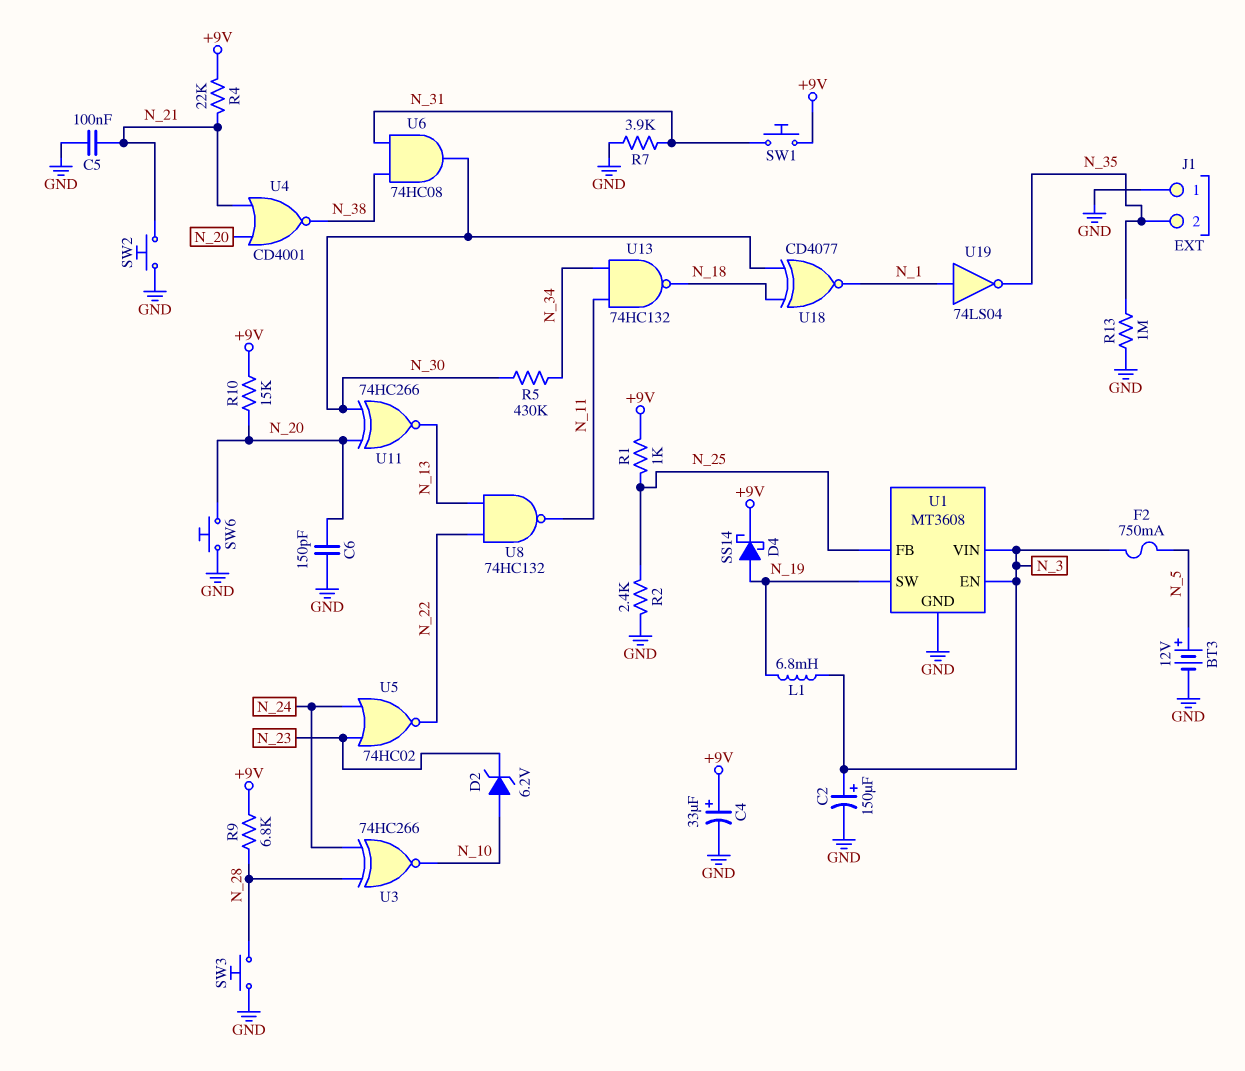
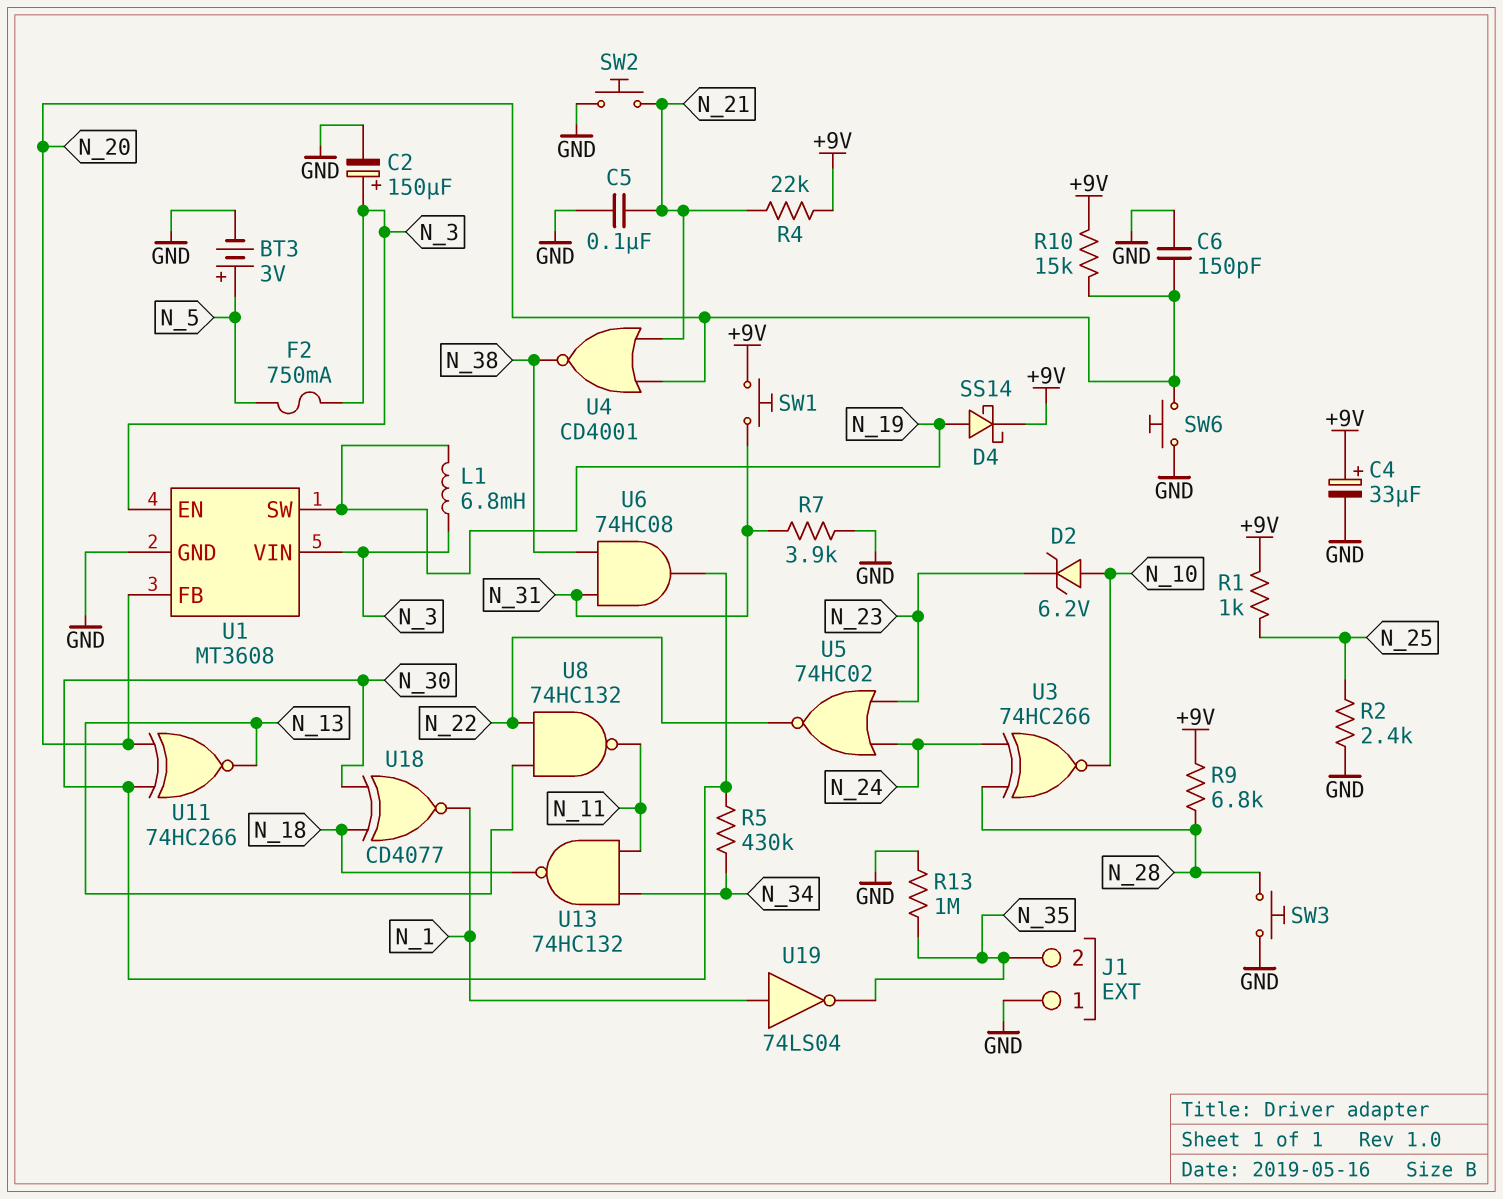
BT3: 12V (plus N_5, minus GND) -> 3V (plus N_5, minus GND)
U1 pin FB: N_25 -> N_20

